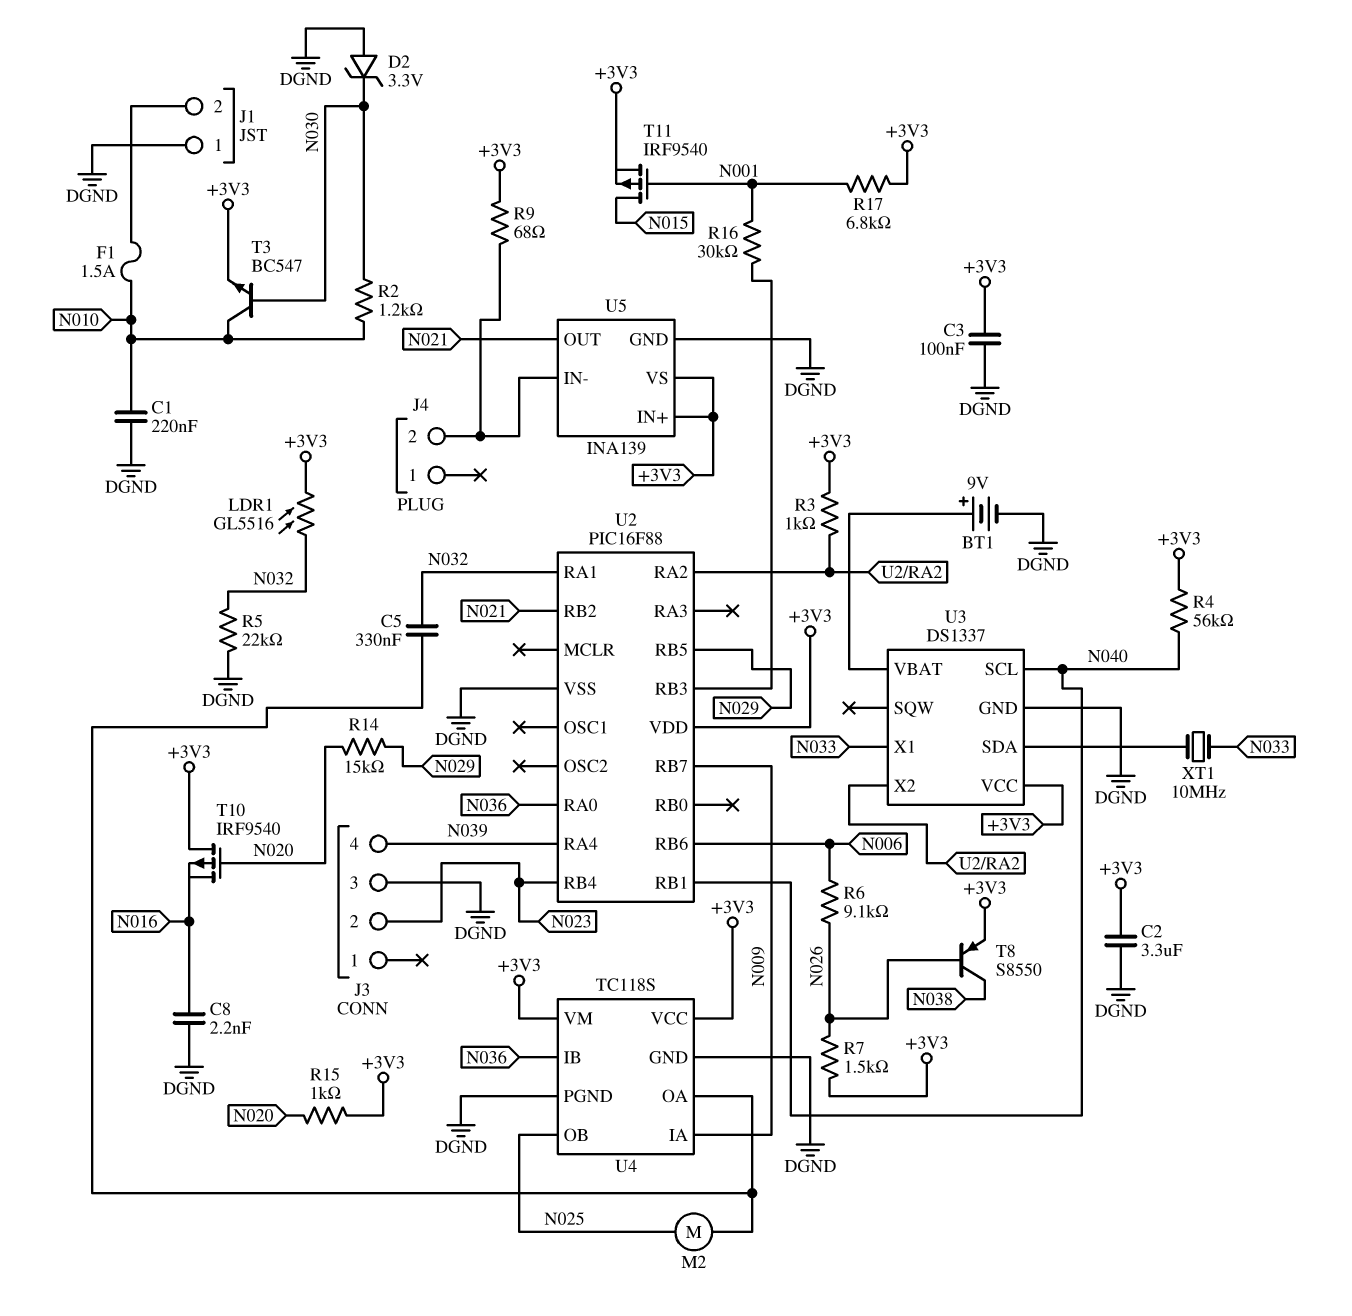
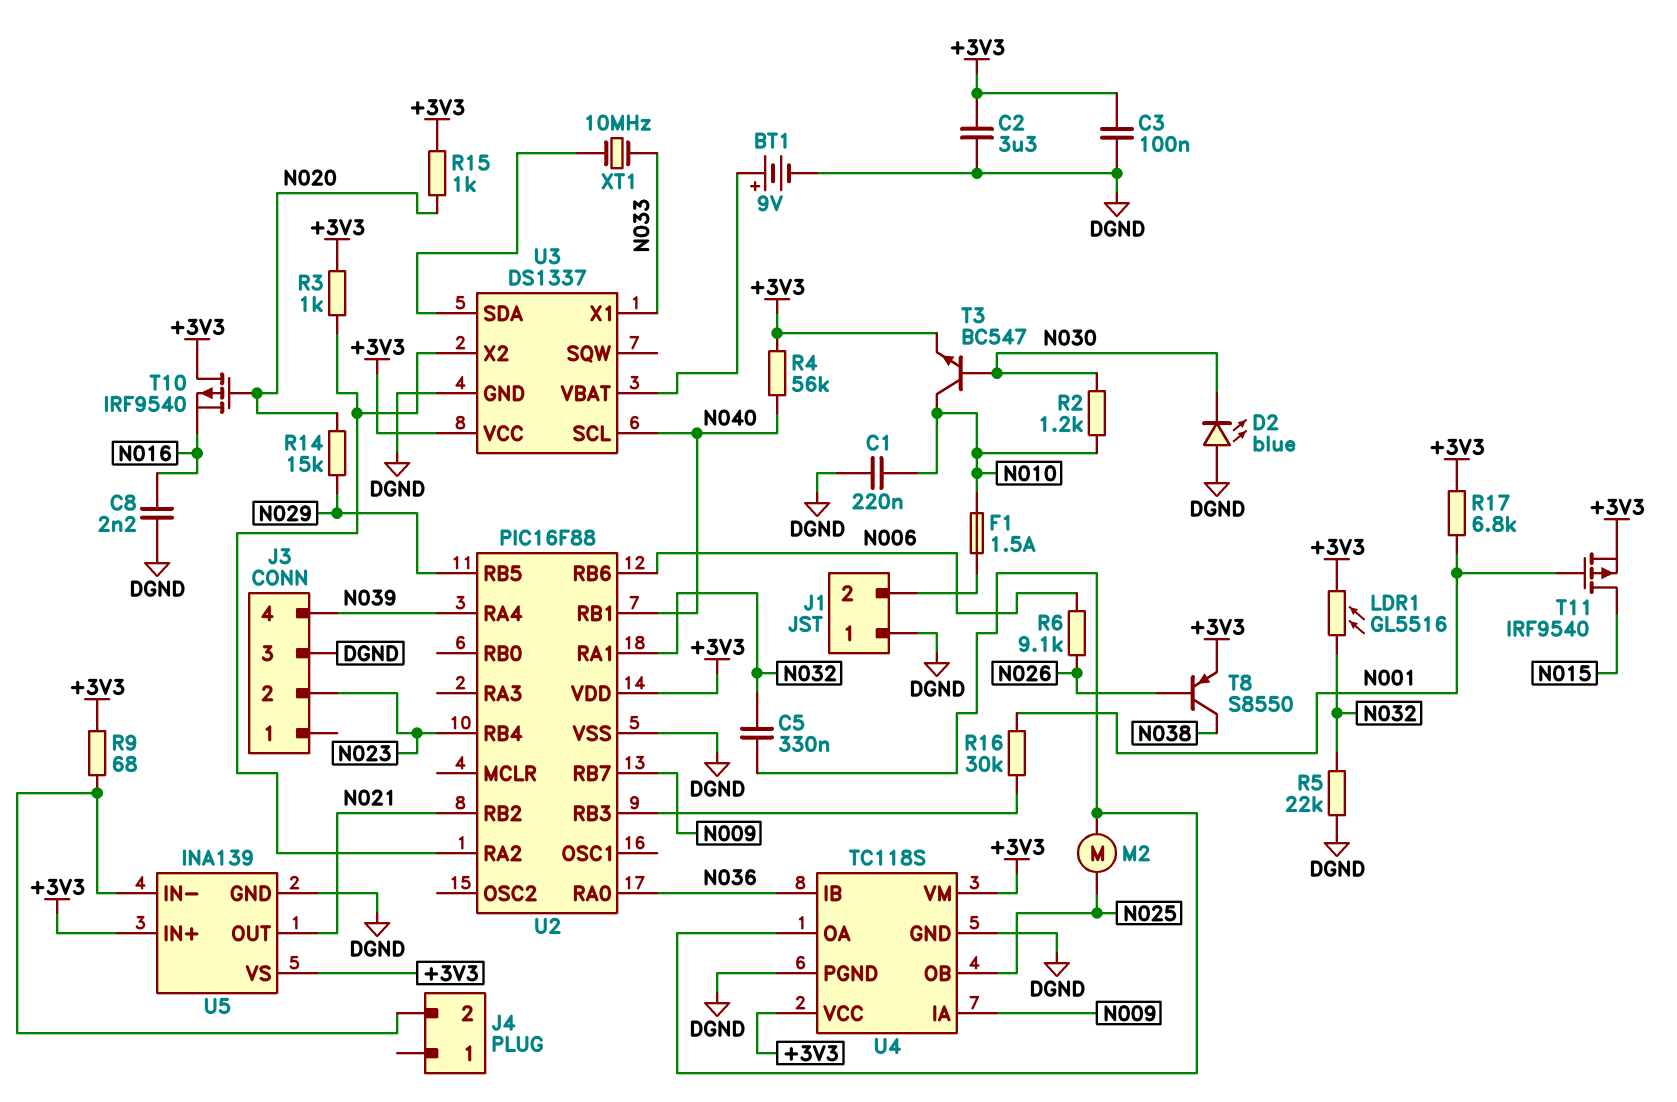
D2: zener 3.3V (A DGND, K N030) -> LED blue (A DGND, K N030)
R7: 1.5k (+3V3, N026) -> none

